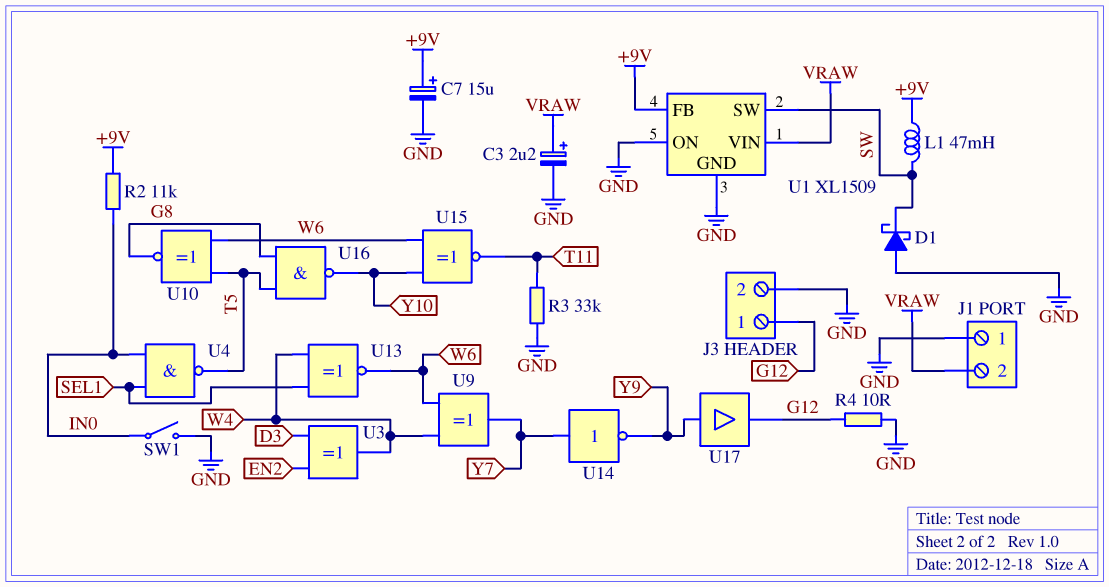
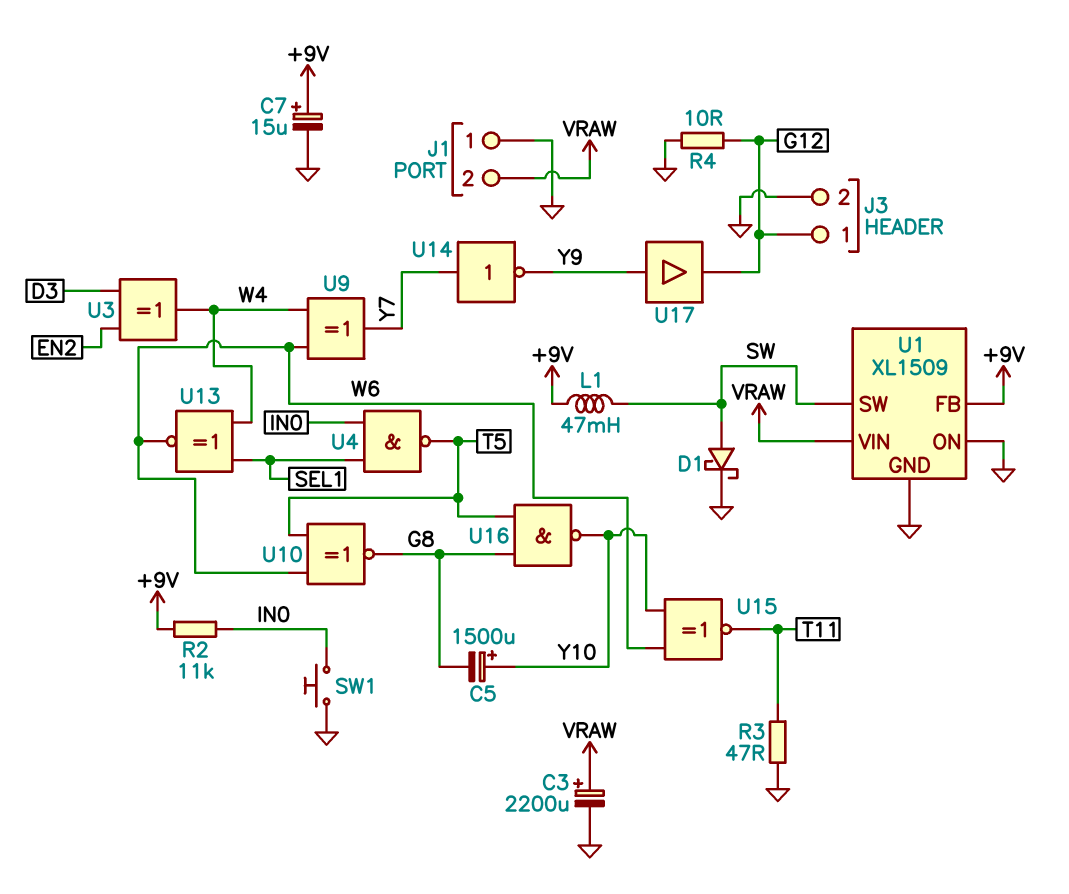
C3: 2.2uF (plus VRAW, minus GND) -> 2200uF (plus VRAW, minus GND)
C5: none -> 1500uF (plus Y10, minus G8)
D1: schottky (A GND, K SW) -> schottky (A SW, K GND)
R3: 33k (GND, T11) -> 47 (GND, T11)
SW1: switch (GND, IN0) -> button (GND, IN0)

